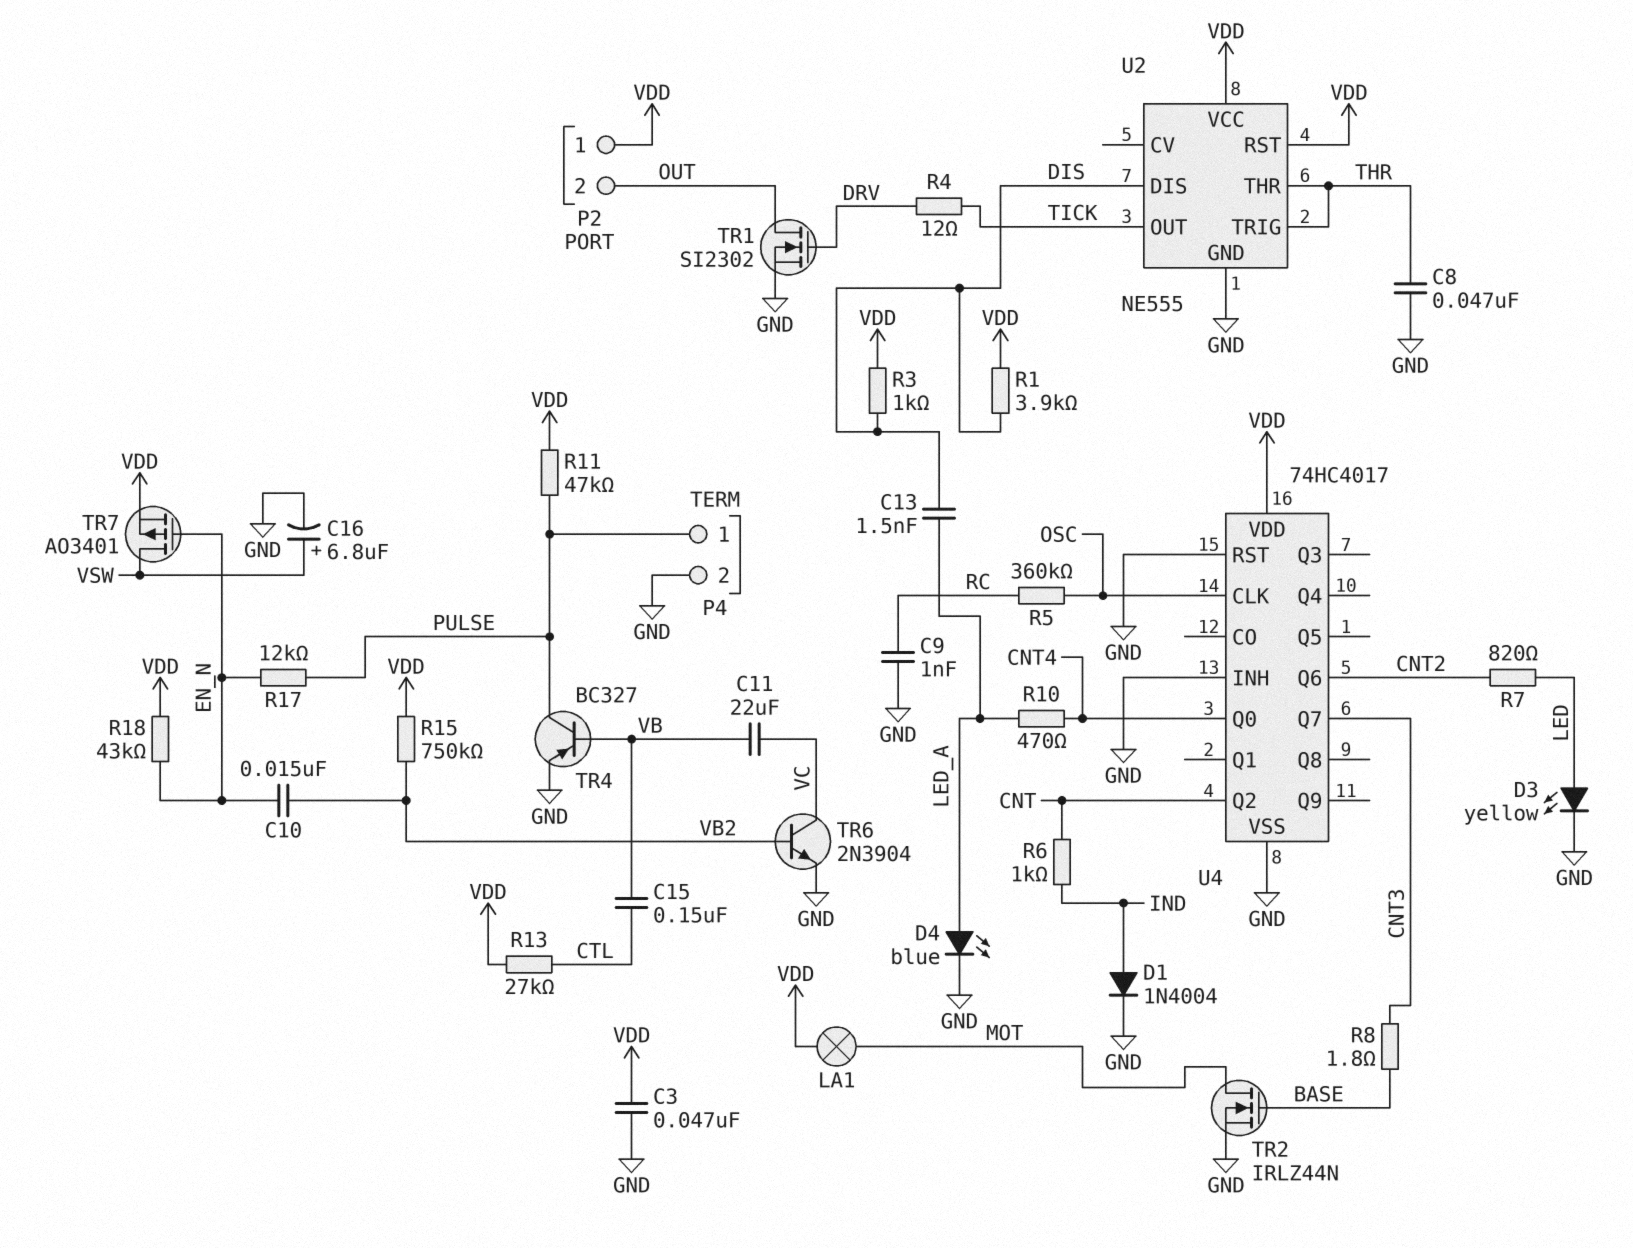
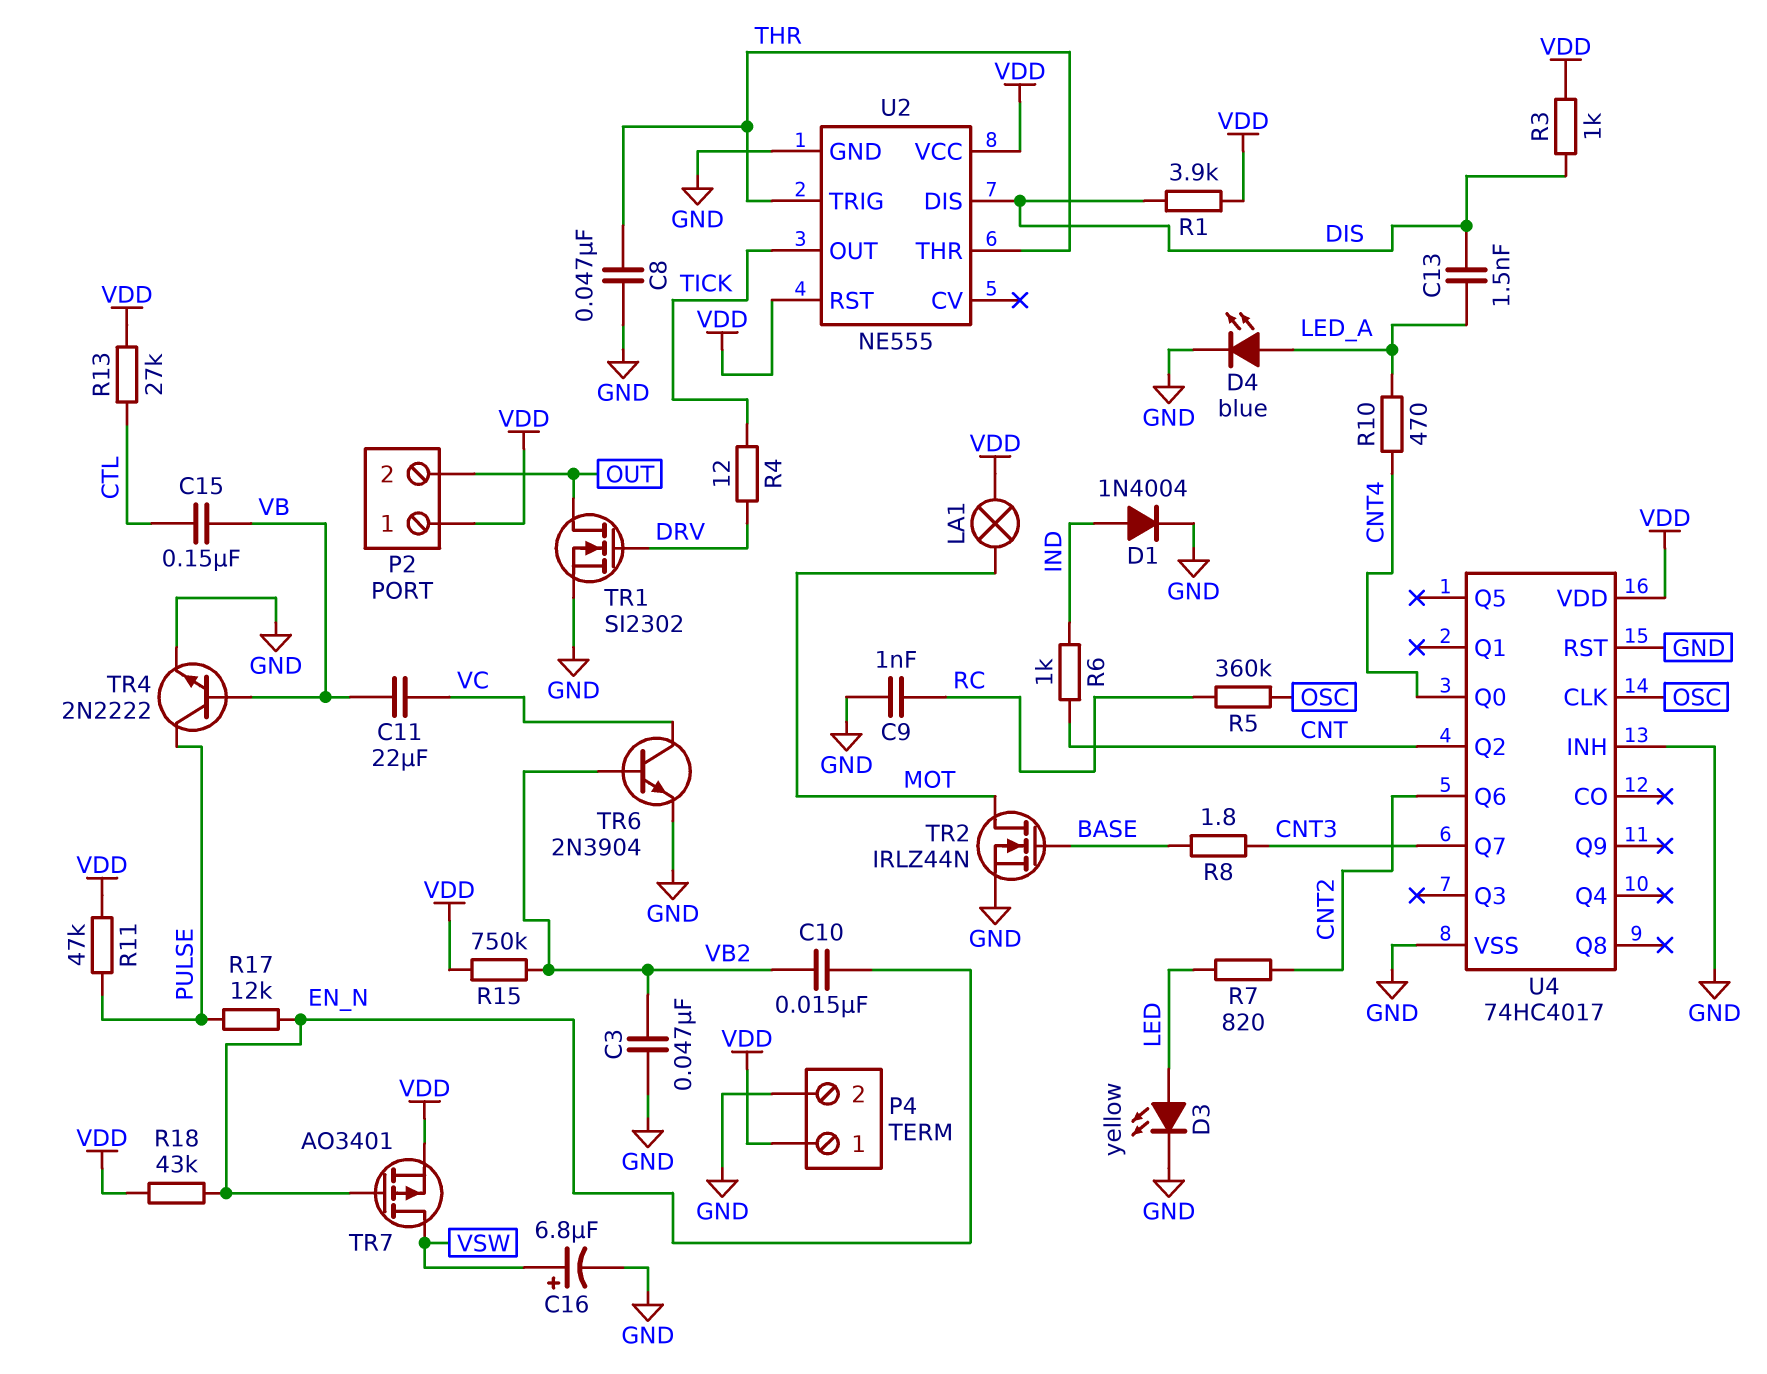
C3: 47nF (GND, VDD) -> 47nF (GND, VB2)
P4 pin 1: PULSE -> VDD
TR4: PNP BC327 (B VB, C PULSE, E GND) -> NPN 2N2222 (B VB, C PULSE, E GND)

